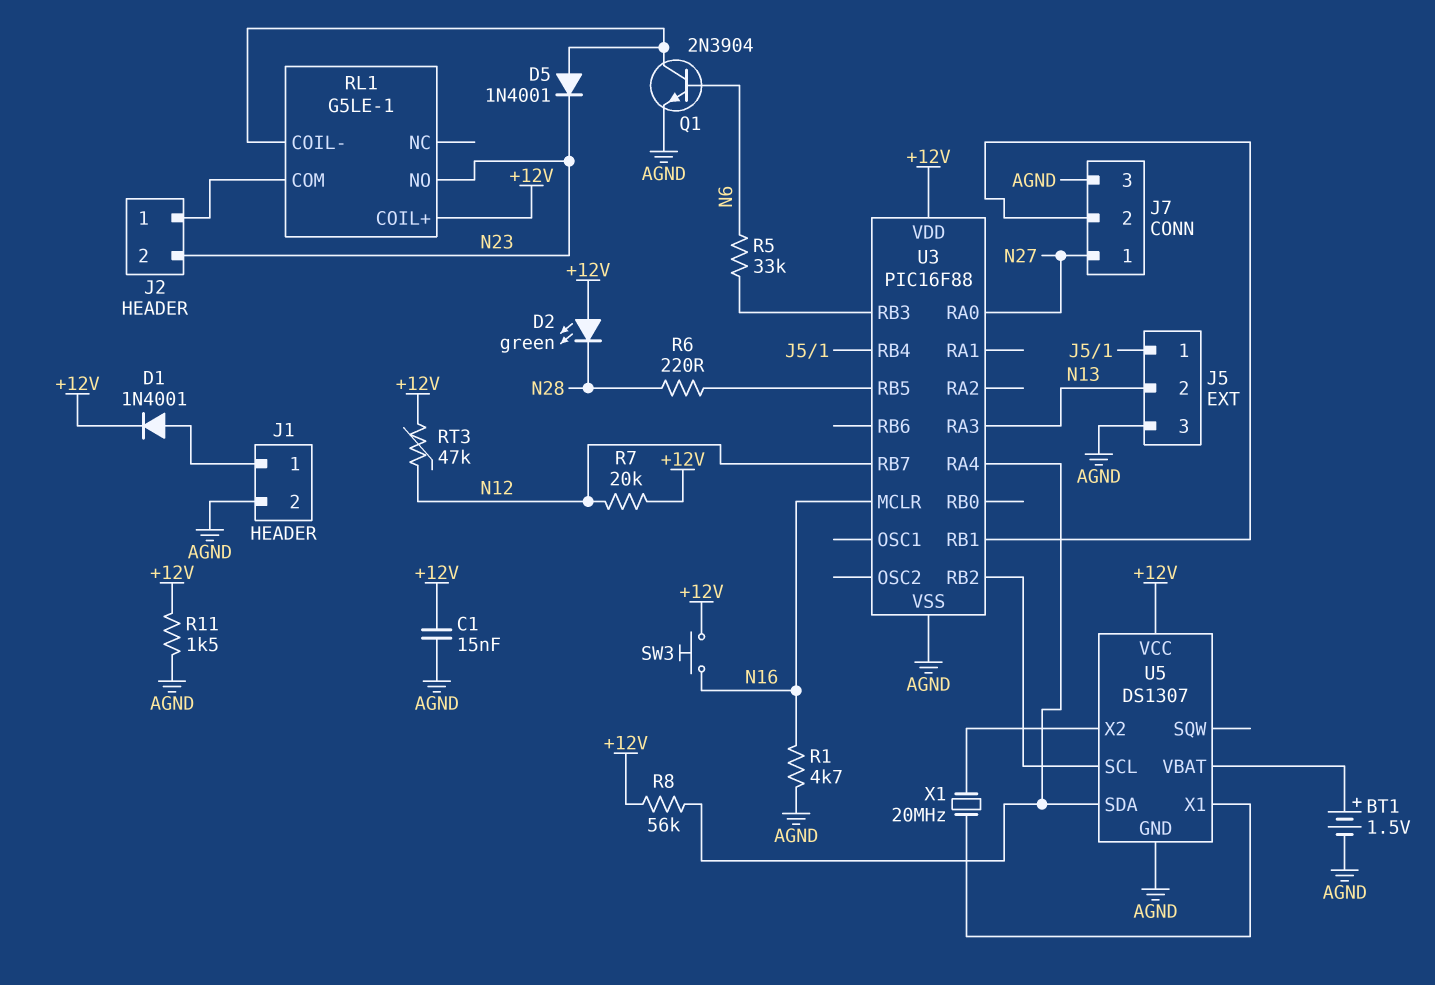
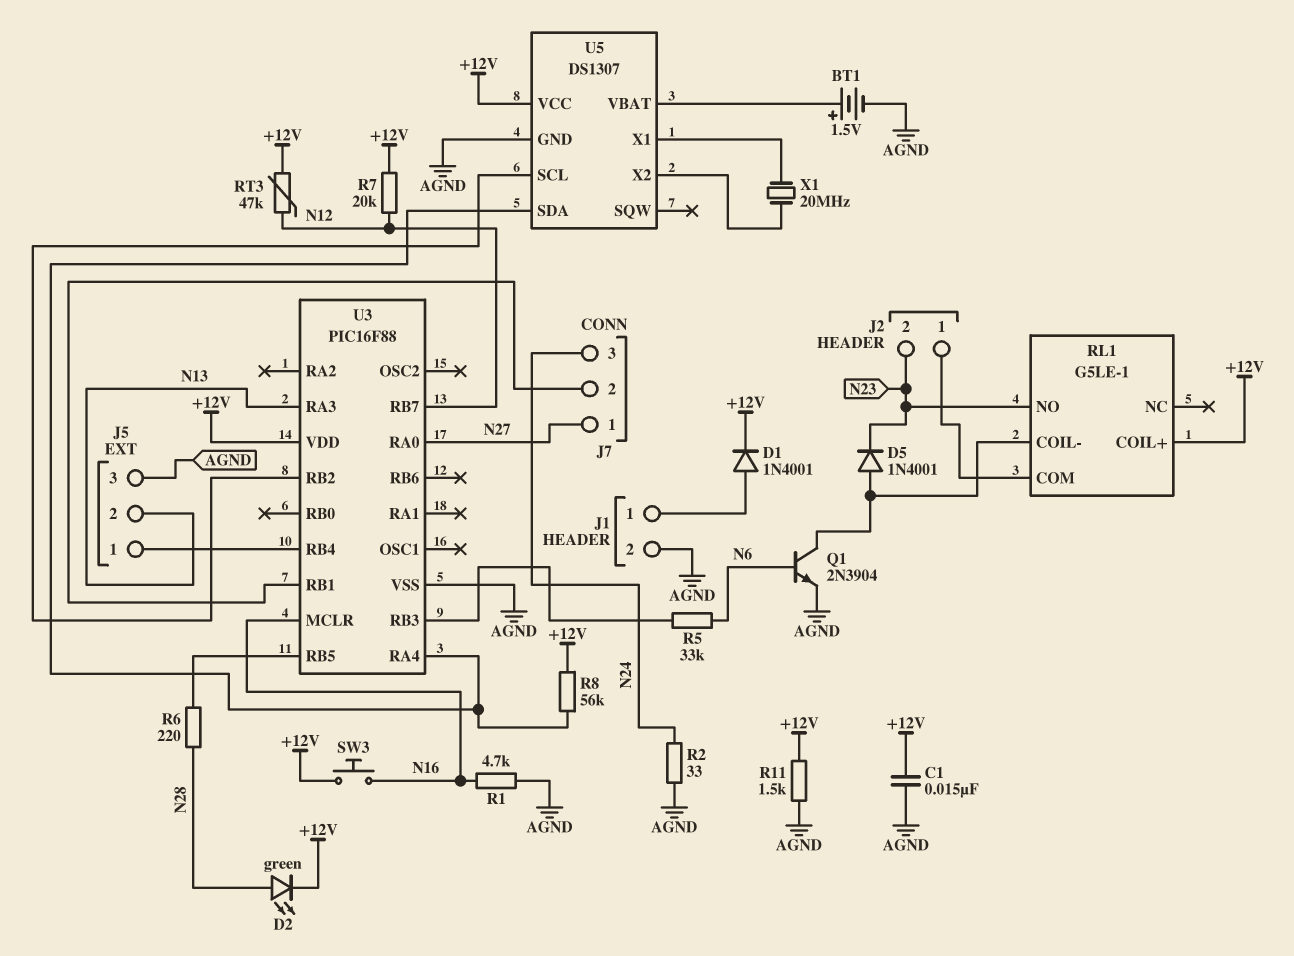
D2: LED green (A +12V, K N28) -> LED green (A N28, K +12V)
J7 pin 3: AGND -> N24
R2: none -> 33 (AGND, N24)

